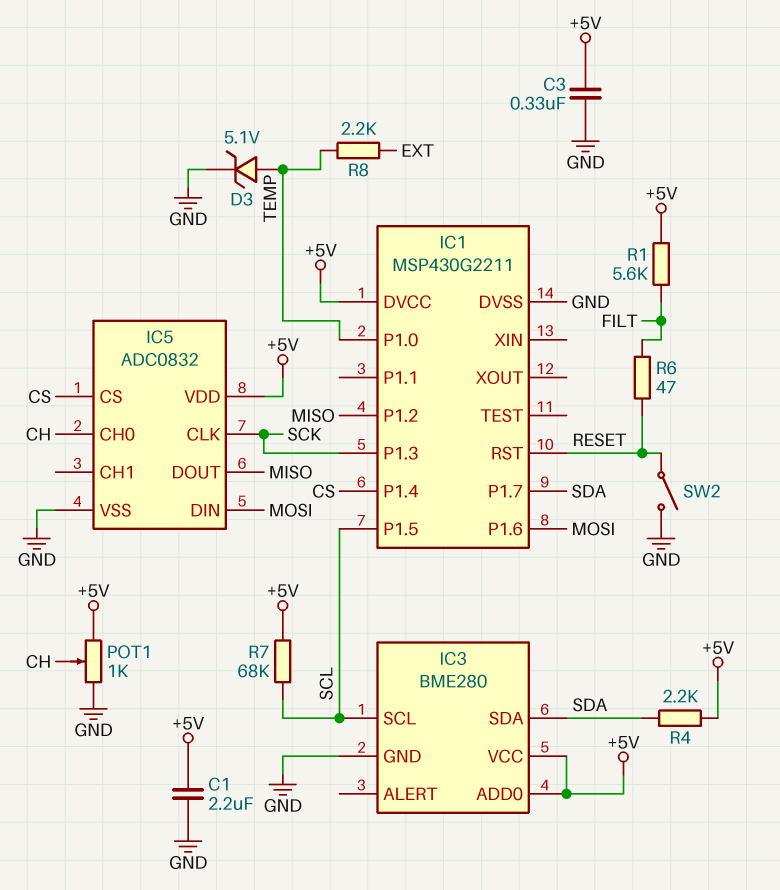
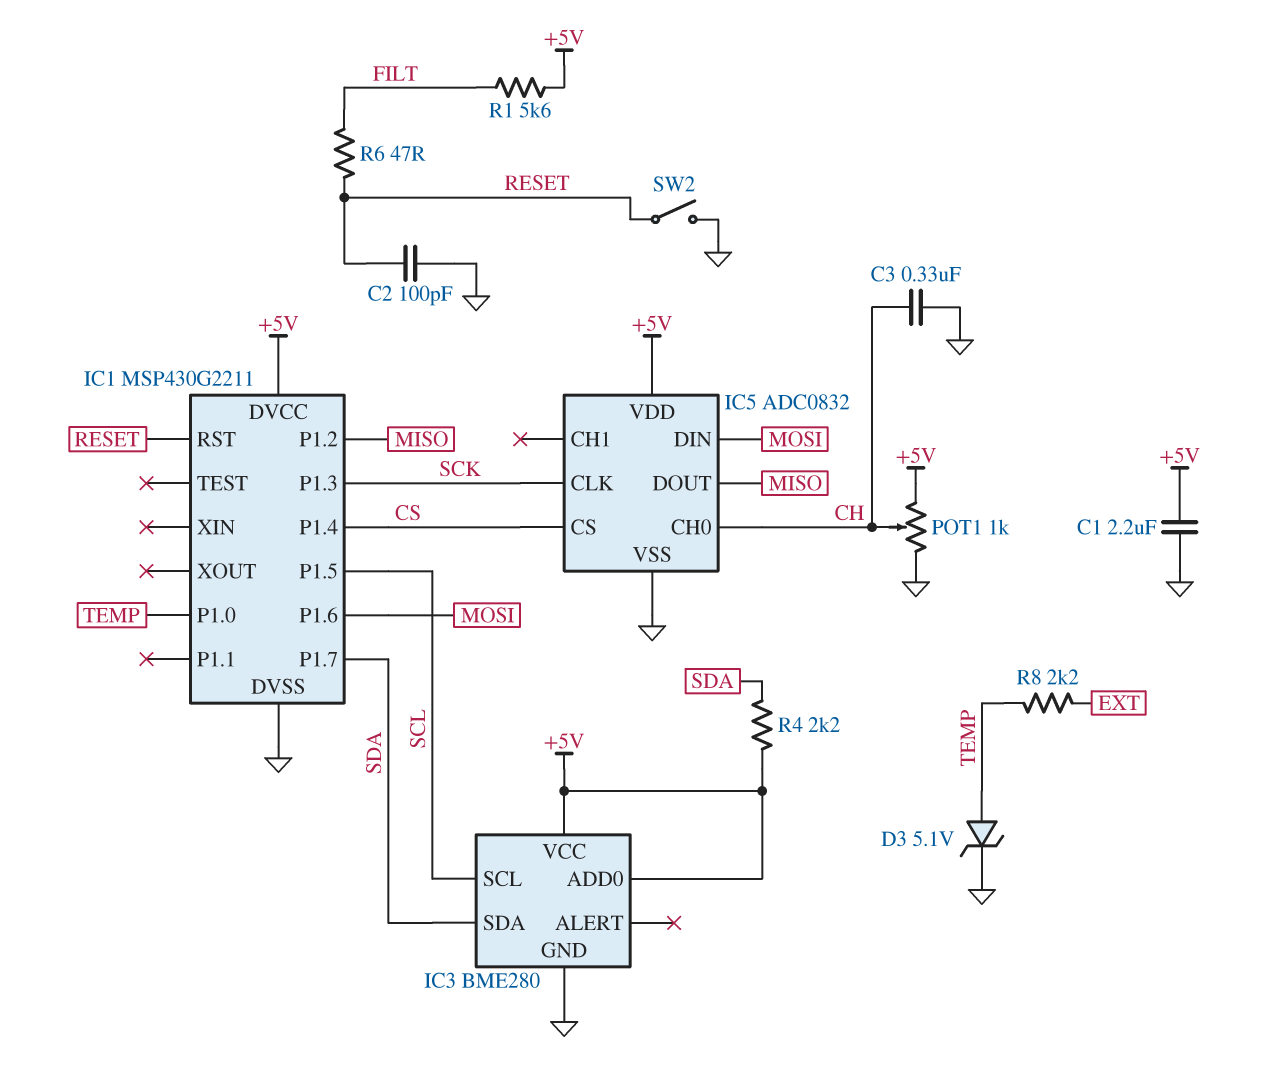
C2: none -> 100pF (GND, RESET)
C3: 330nF (+5V, GND) -> 330nF (CH, GND)
R7: 68k (+5V, SCL) -> none

